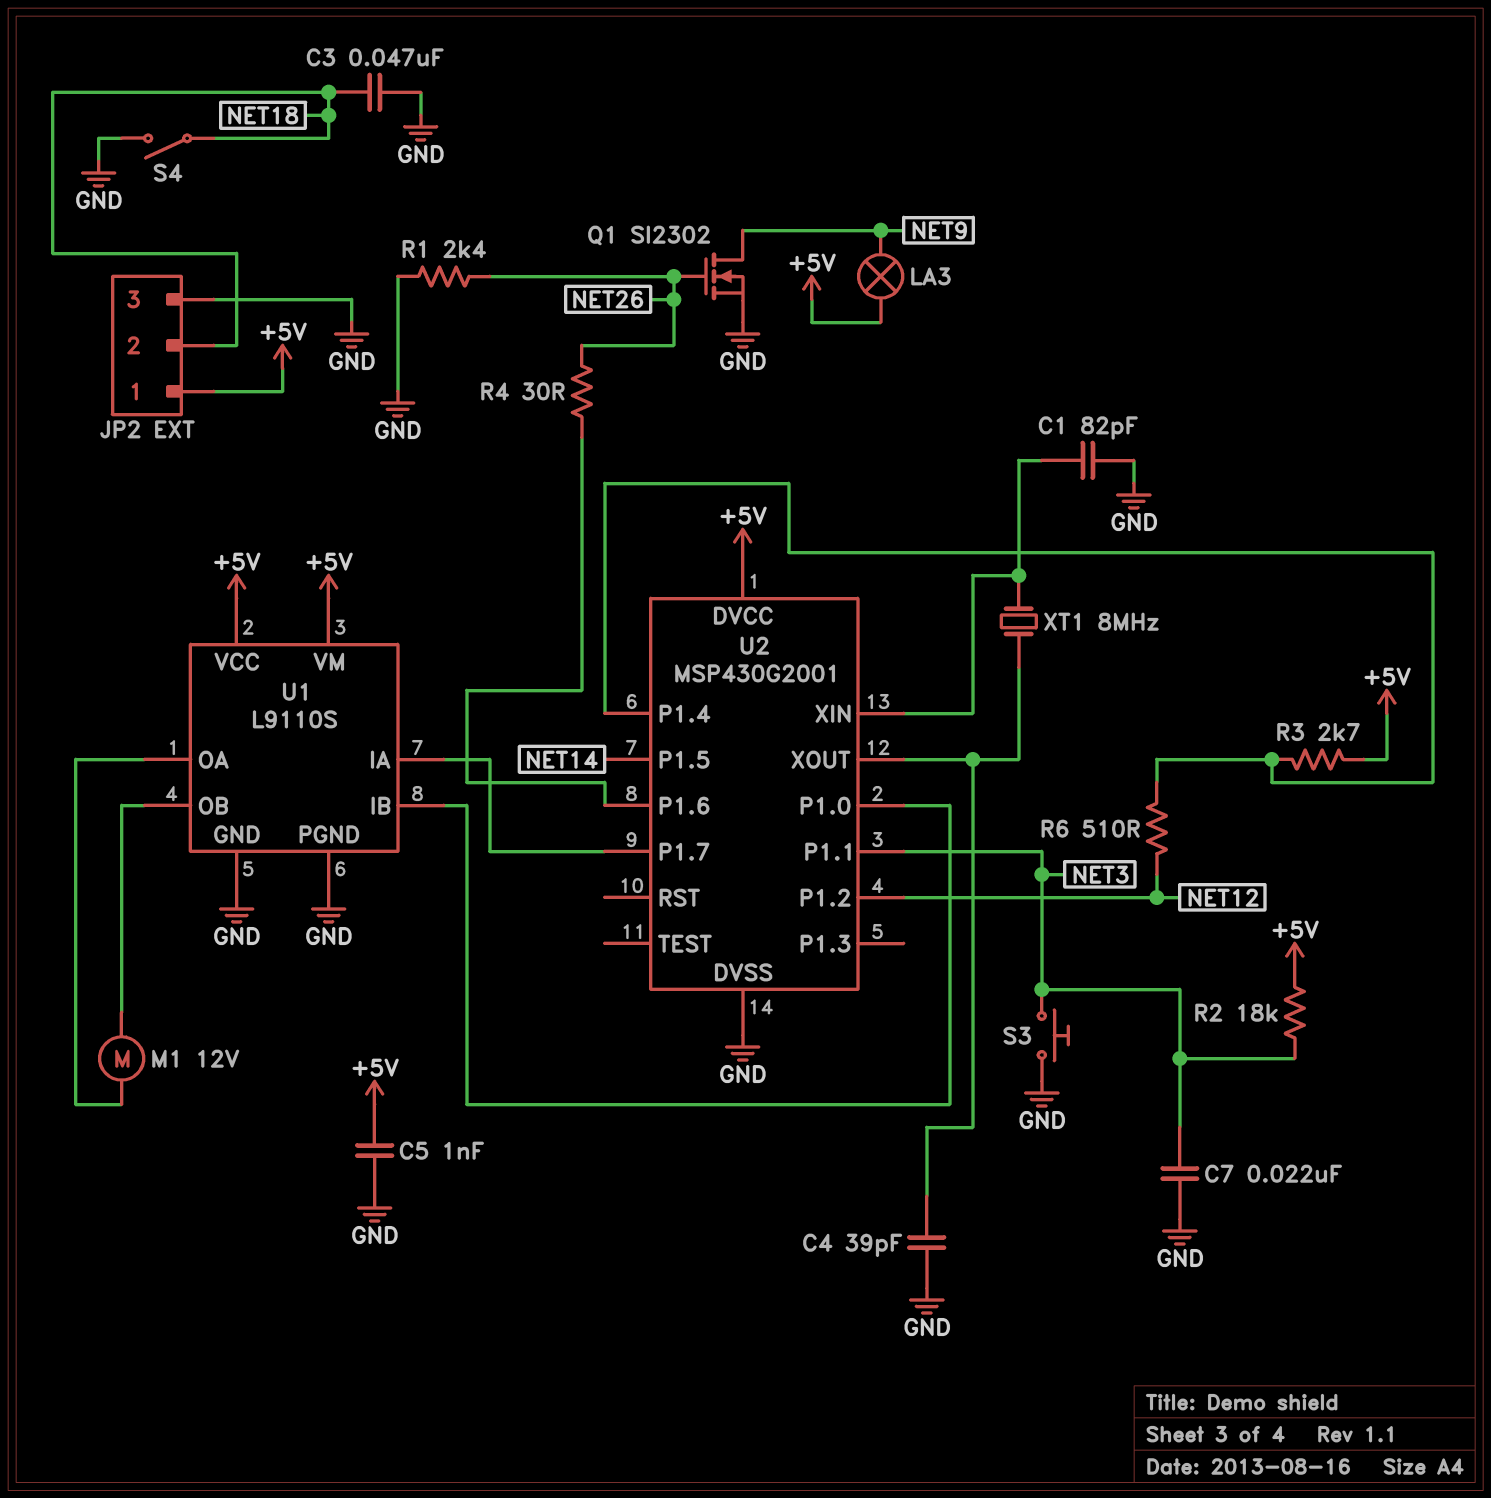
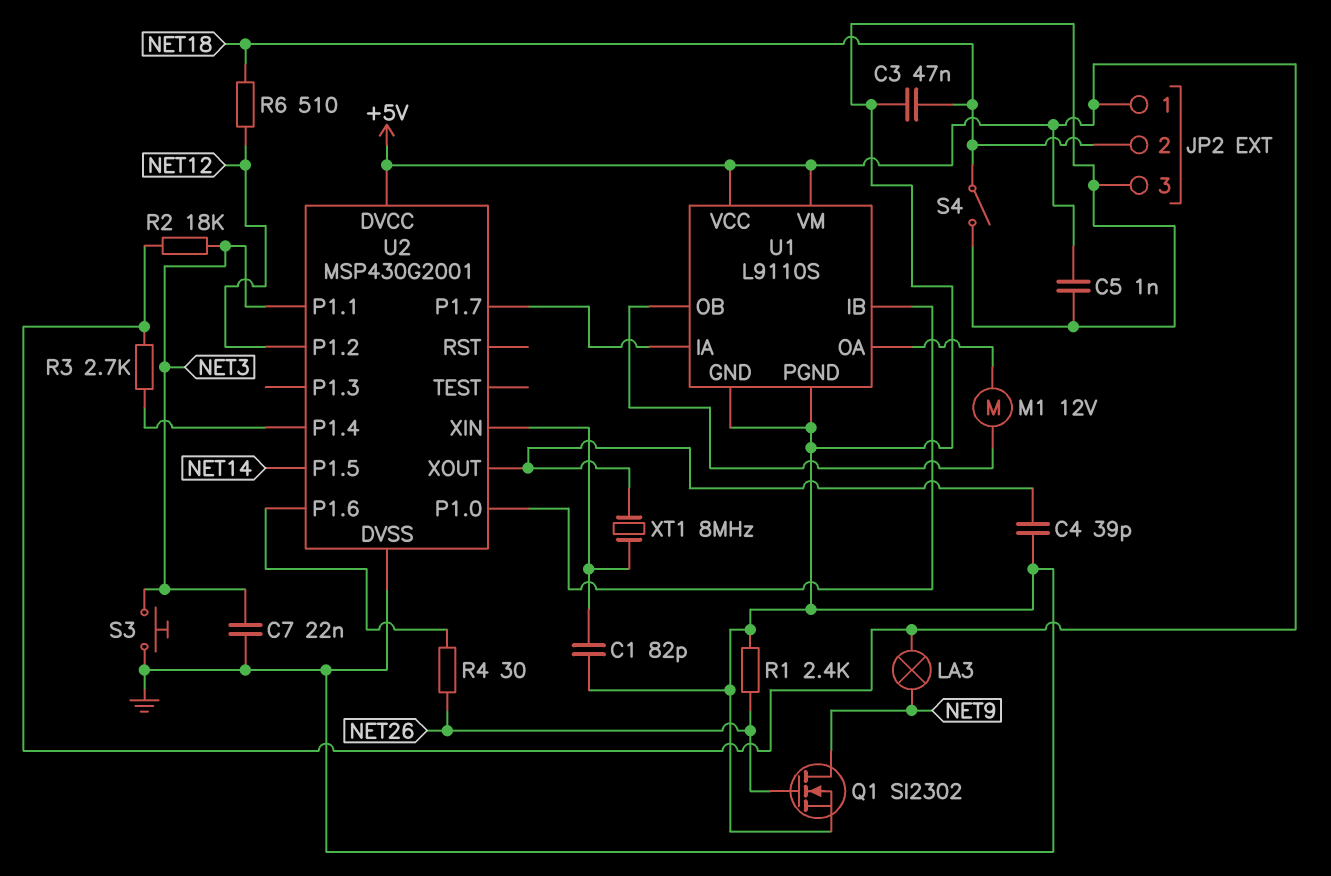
R6: 510 (NET12, U2/P1.4) -> 510 (NET12, NET18)

